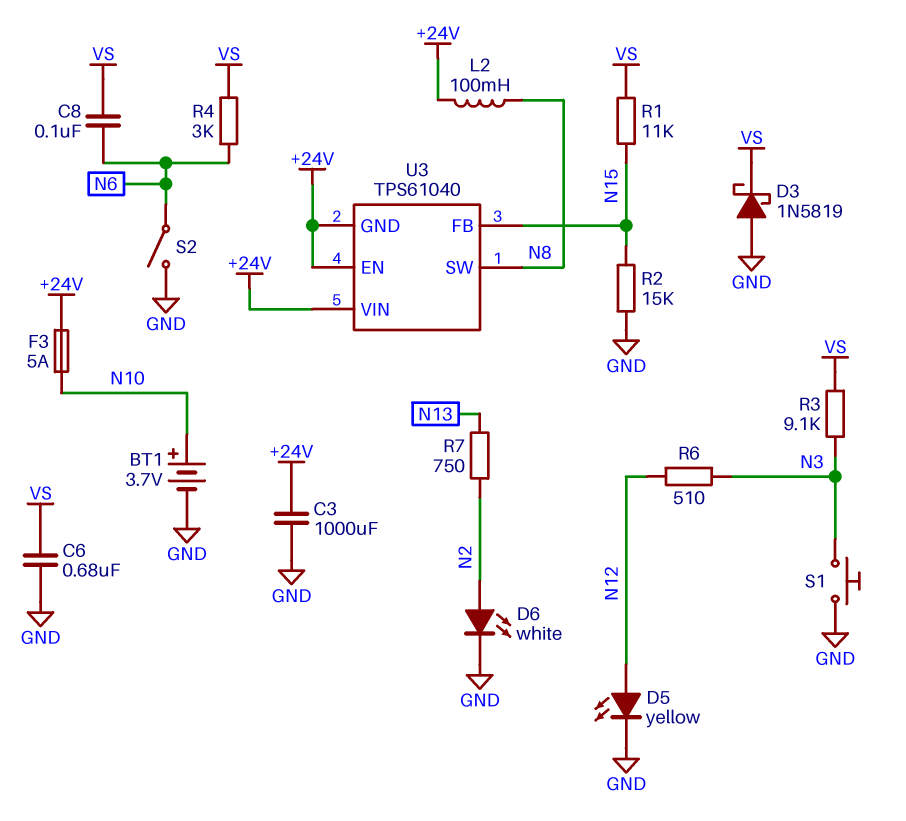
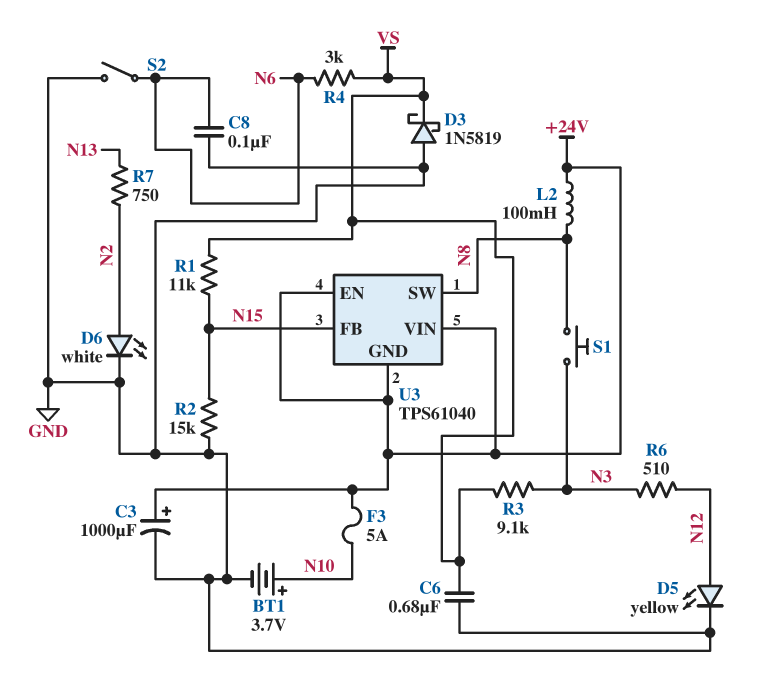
C3: 1000uF (+24V, GND) -> 1000uF (plus +24V, minus GND)
C8: 100nF (N6, VS) -> 100nF (GND, N6)
S1: button (GND, N3) -> button (N3, N8)

